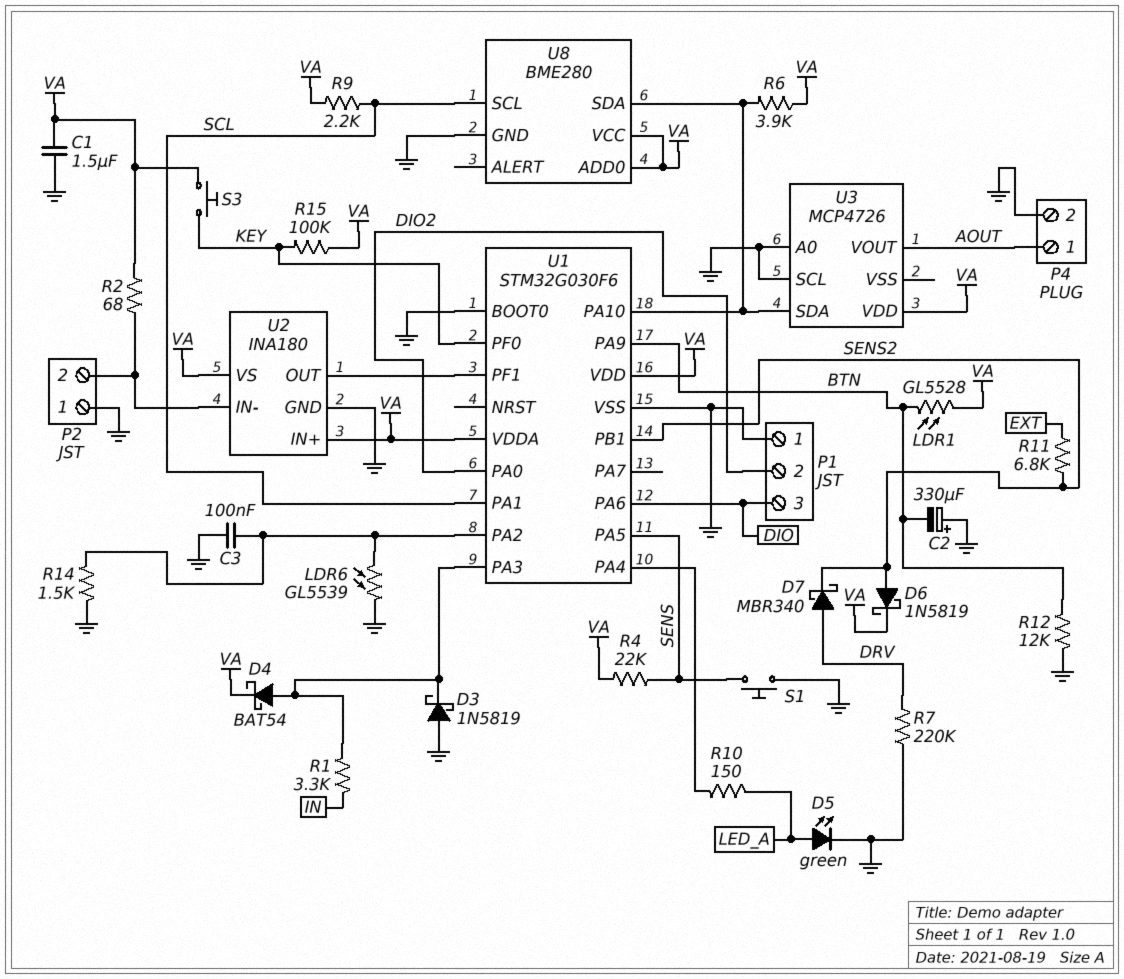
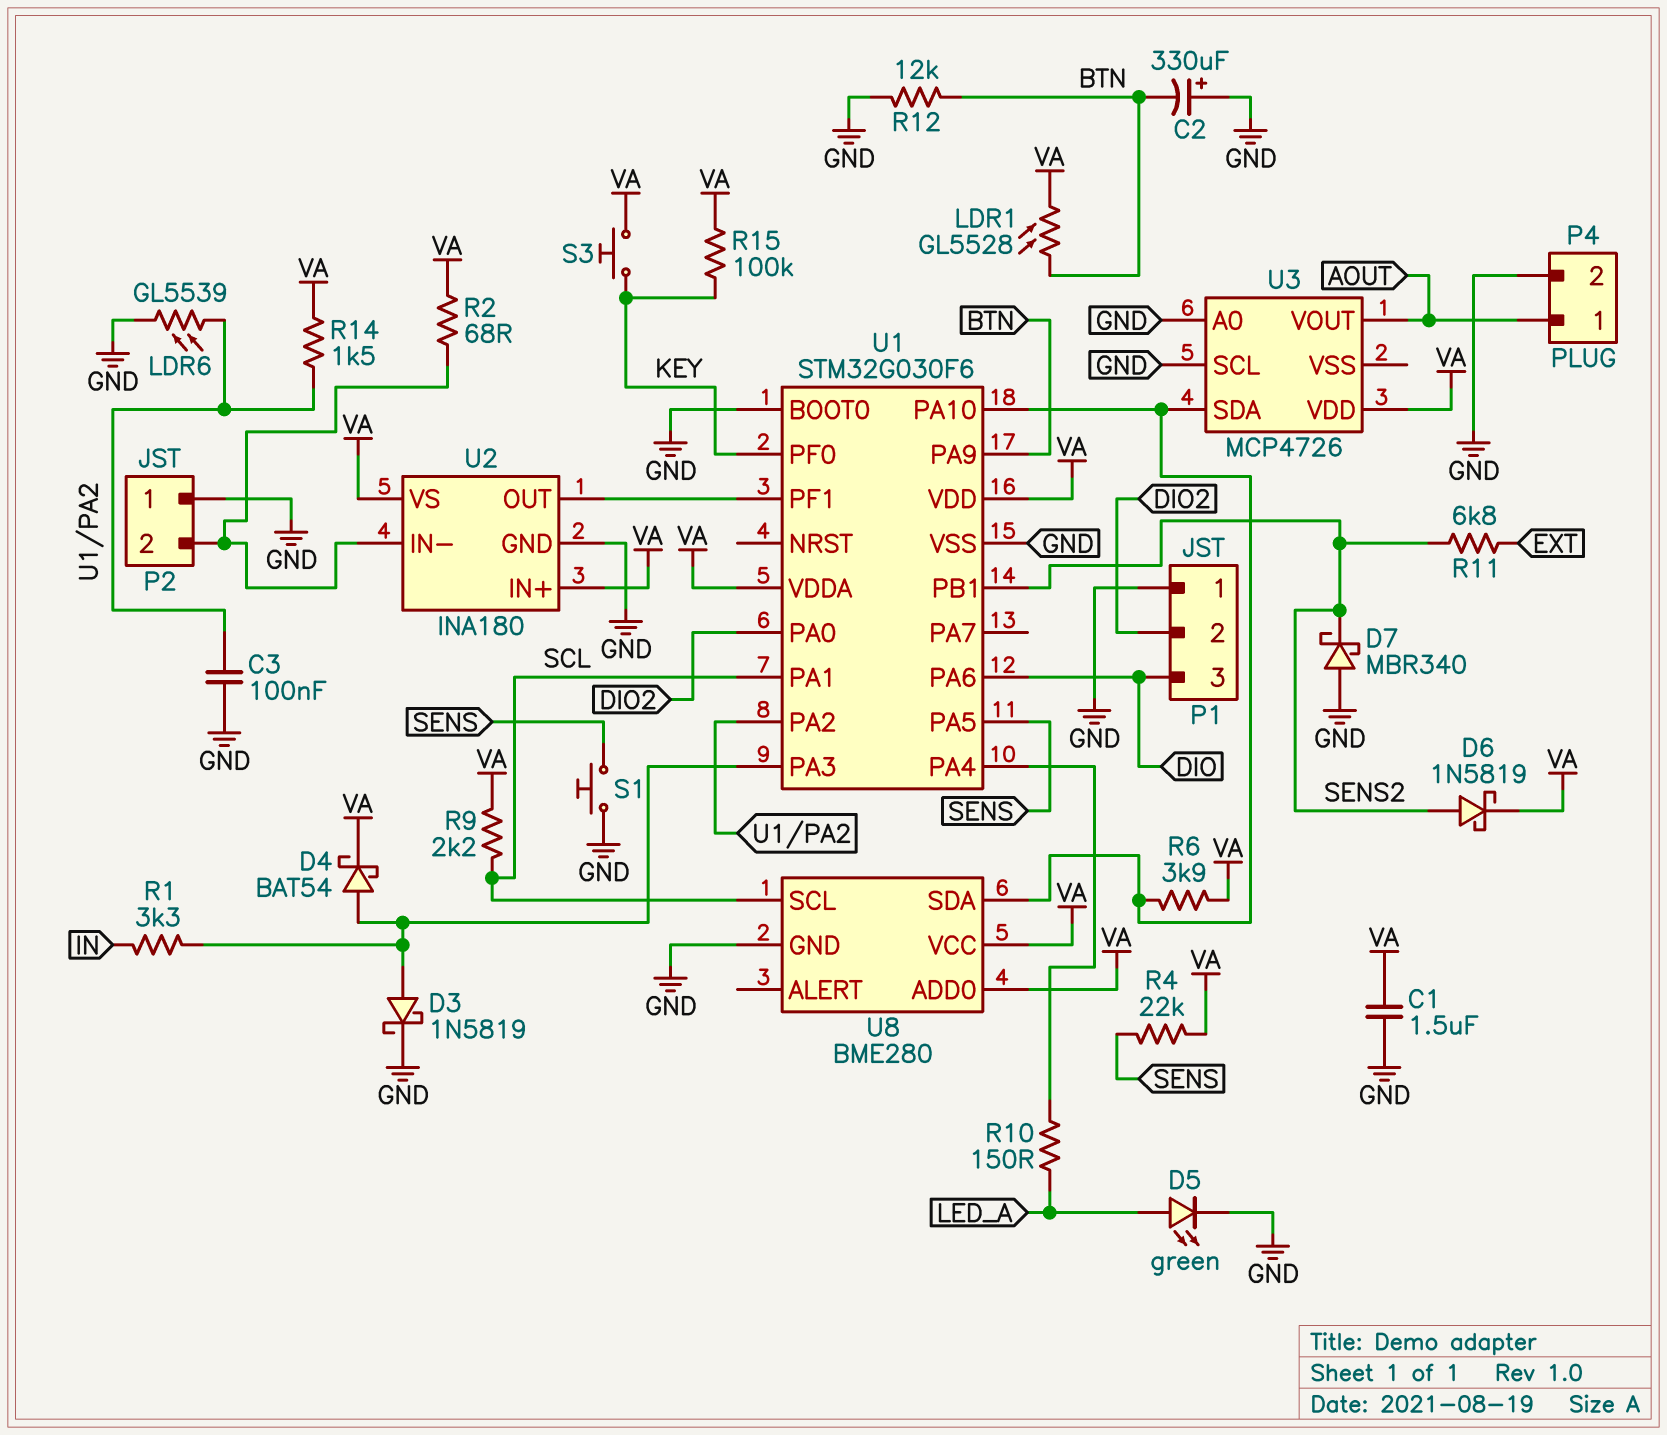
D3: schottky 1N5819 (A GND, K U1/PA3) -> schottky 1N5819 (A U1/PA3, K GND)
D7: schottky MBR340 (A DRV, K SENS2) -> schottky MBR340 (A GND, K SENS2)
R7: 220k (DRV, GND) -> none
R14: 1.5k (GND, U1/PA2) -> 1.5k (U1/PA2, VA)

